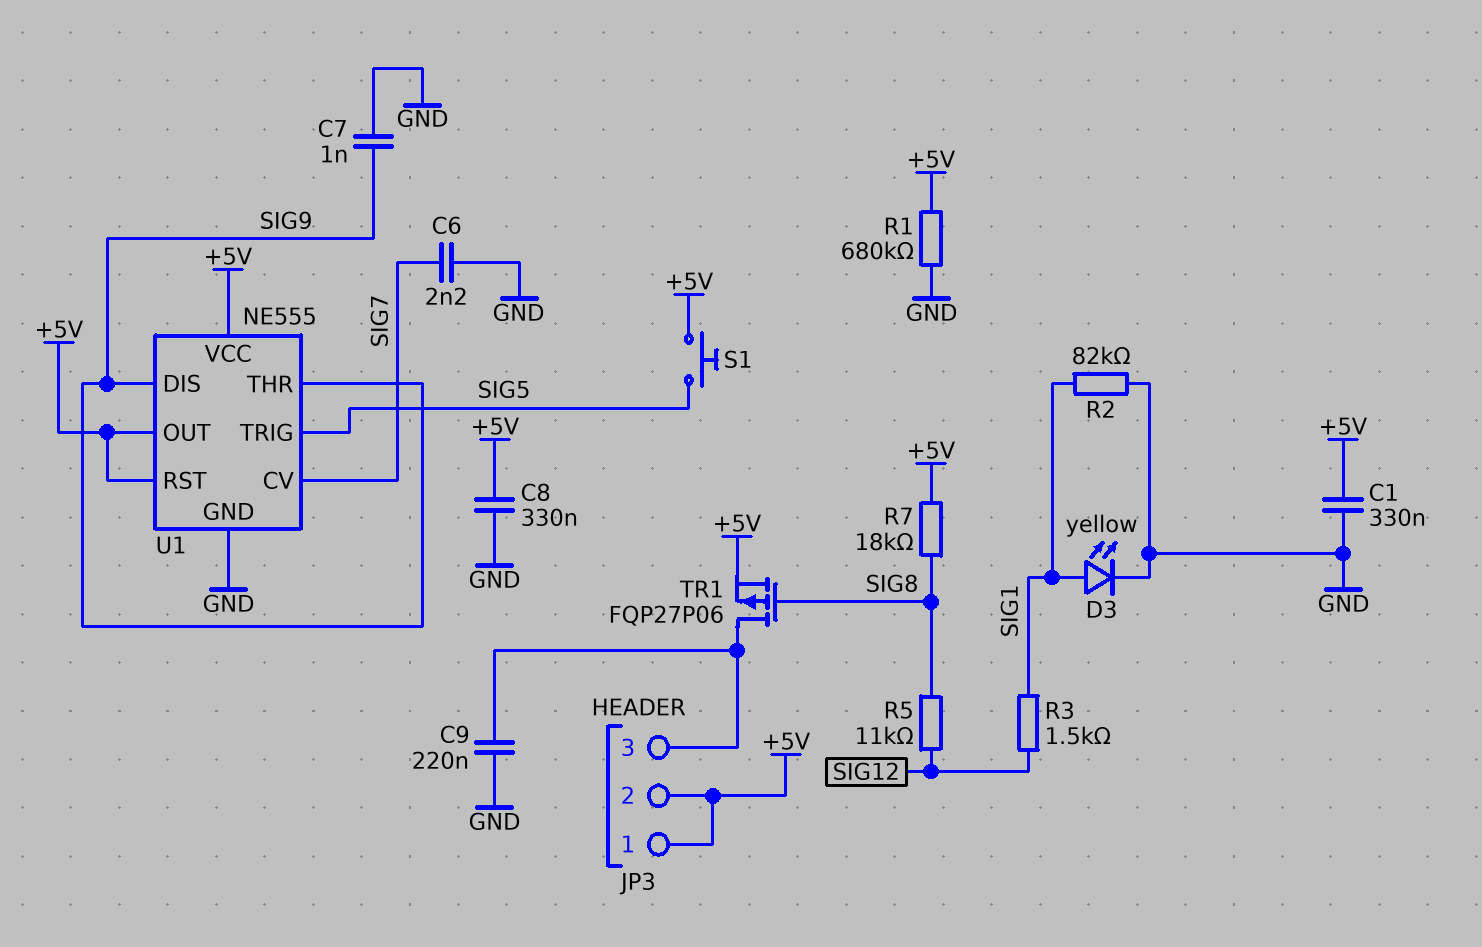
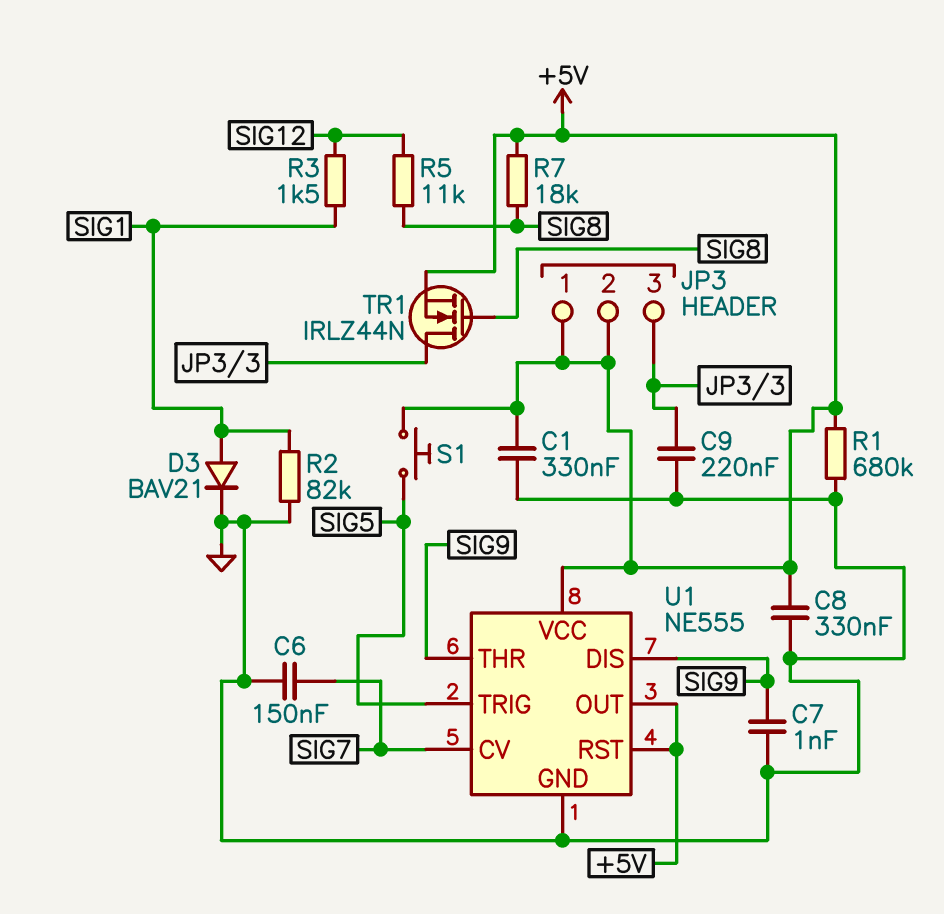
C6: 2.2nF (GND, SIG7) -> 150nF (GND, SIG7)
D3: LED yellow (A SIG1, K GND) -> diode BAV21 (A SIG1, K GND)
TR1: PMOS FQP27P06 (G SIG8, D JP3/3, S +5V) -> NMOS IRLZ44N (G SIG8, D JP3/3, S +5V)

